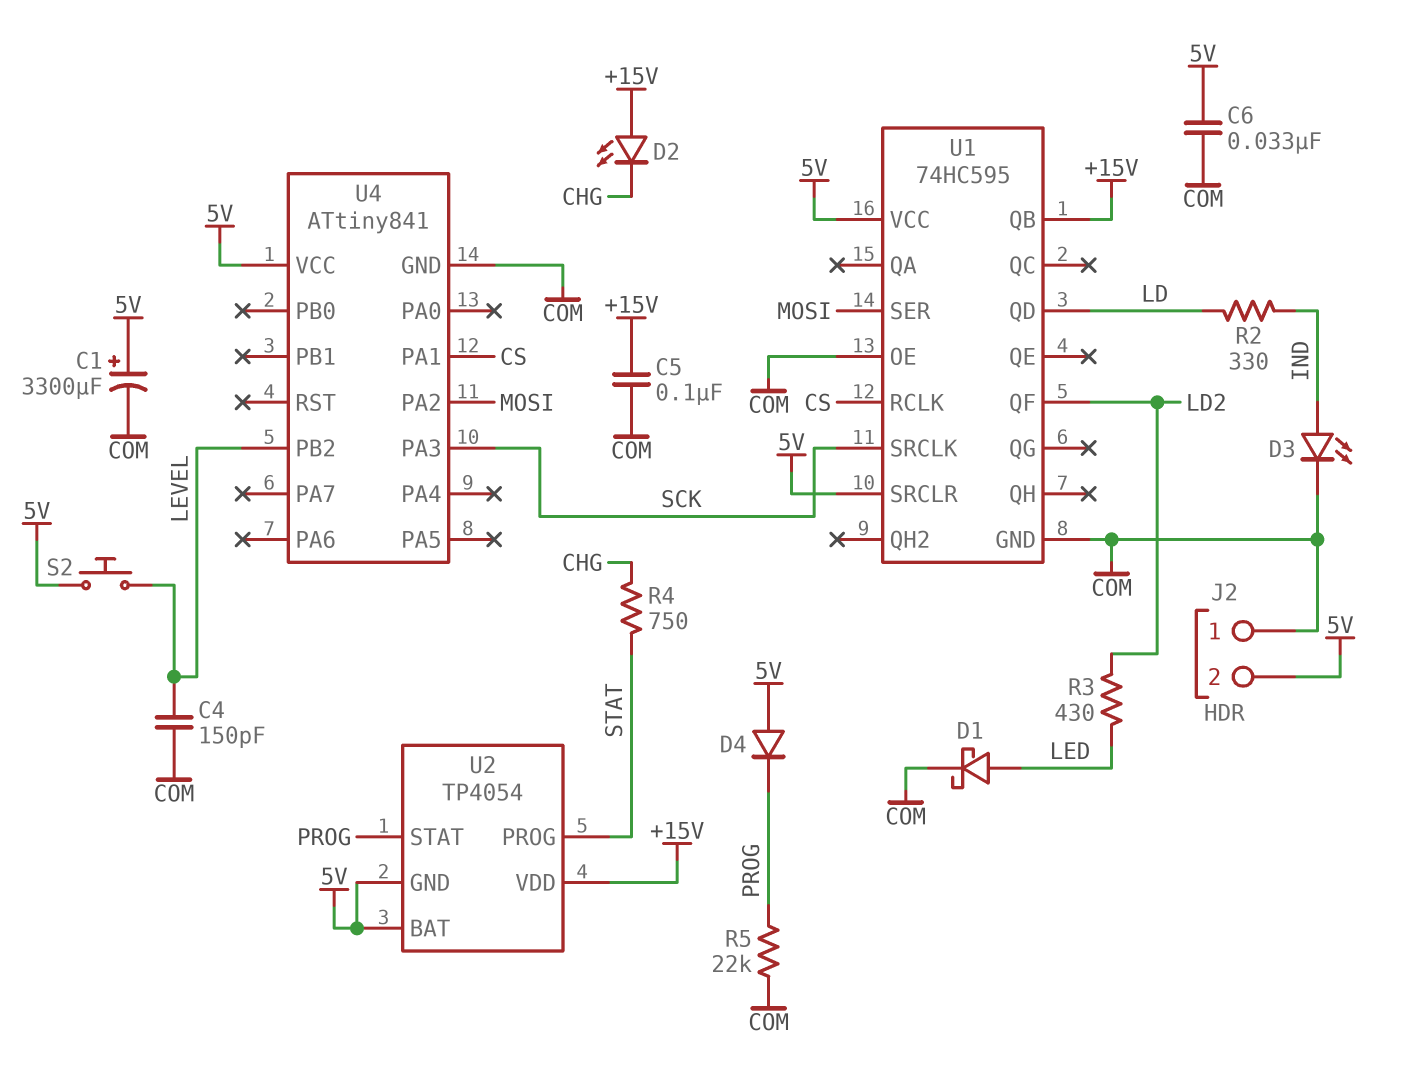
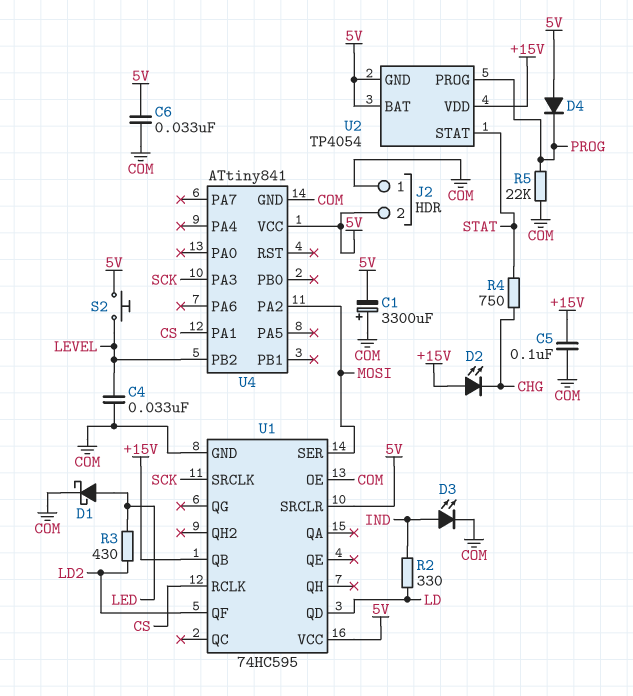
C1: 3300uF (plus 5V, minus COM) -> 3300uF (plus COM, minus 5V)
C4: 150pF (COM, LEVEL) -> 33nF (COM, LEVEL)
U2 pin PROG: STAT -> PROG
U2 pin STAT: PROG -> STAT

